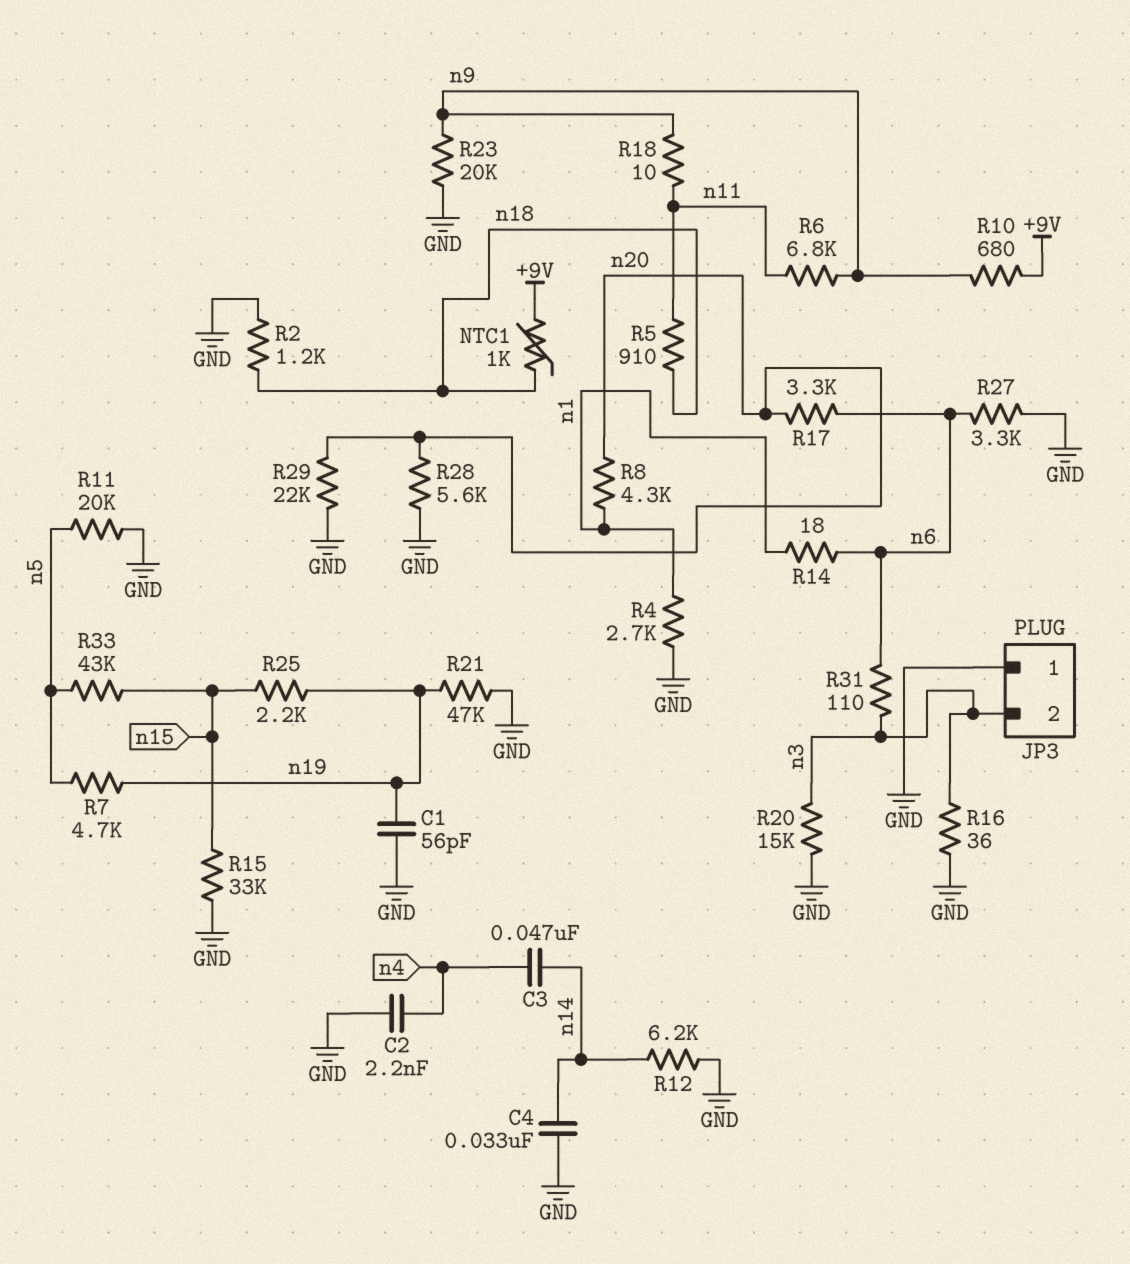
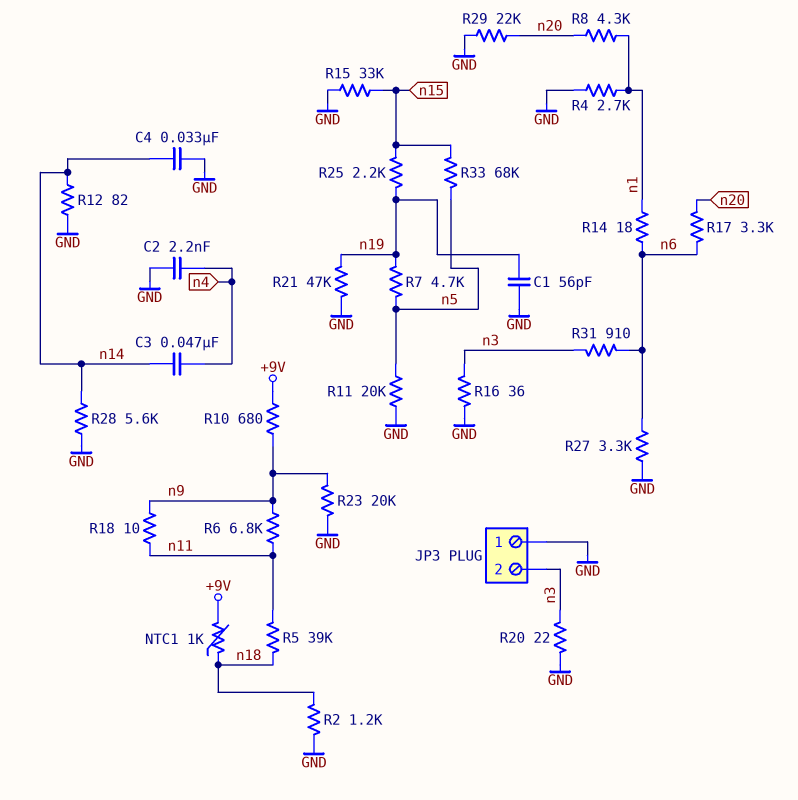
R5: 910 (n11, n18) -> 39k (n11, n18)
R12: 6.2k (GND, n14) -> 82 (GND, n14)
R20: 15k (GND, n3) -> 22 (GND, n3)
R28: 5.6k (GND, n20) -> 5.6k (GND, n14)
R31: 110 (n3, n6) -> 910 (n3, n6)
R33: 43k (n5, n15) -> 68k (n5, n15)

